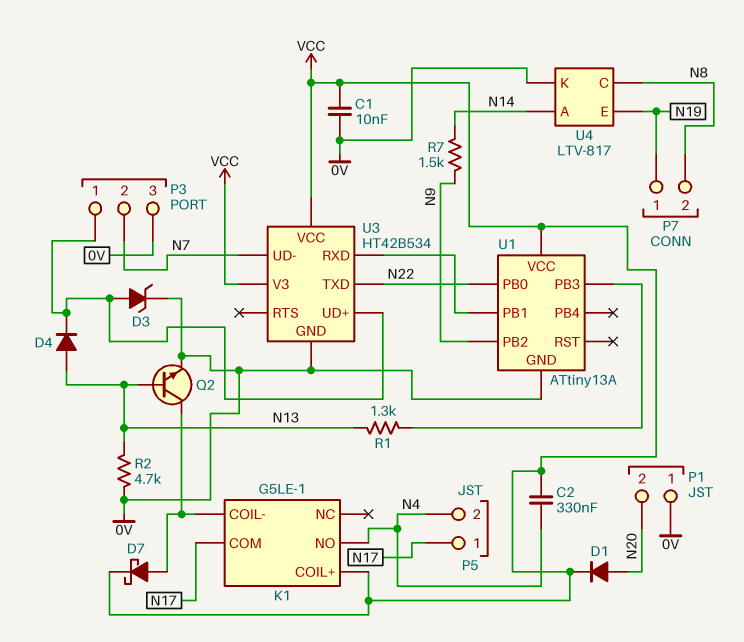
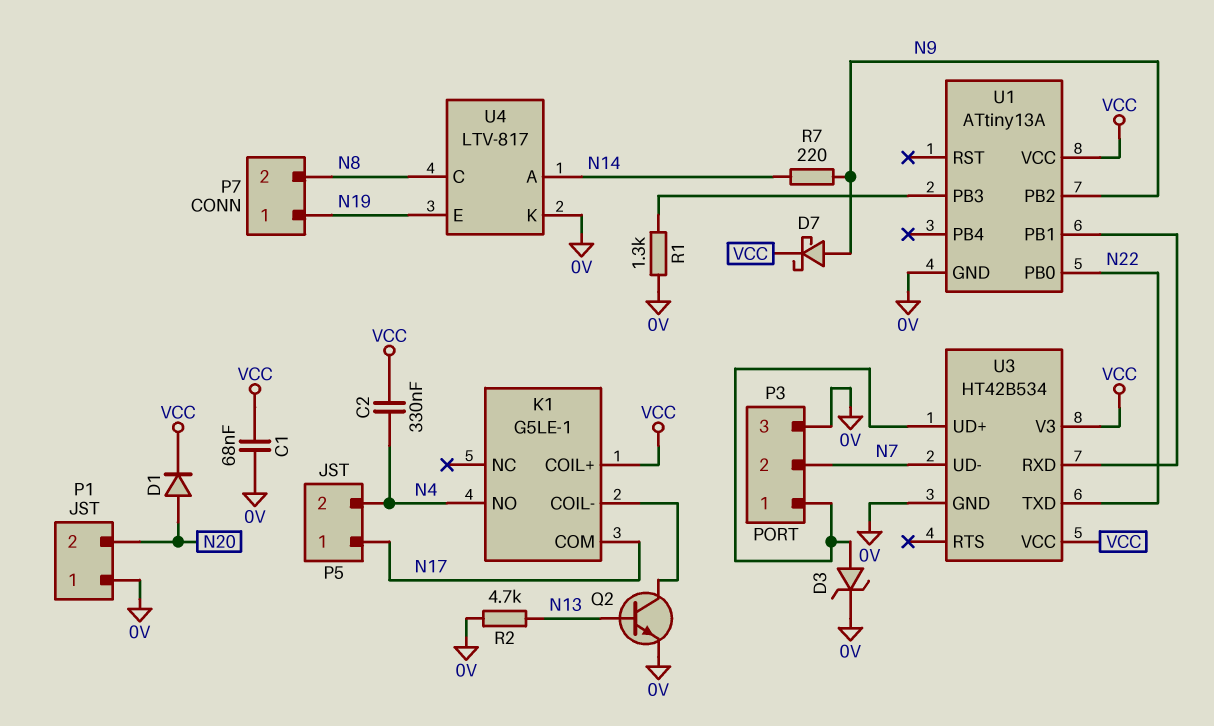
C1: 10nF (0V, VCC) -> 68nF (0V, VCC)
D4: diode (A N13, K P3/1) -> none
D7: schottky (A K1/COIL-, K VCC) -> schottky (A N9, K VCC)
R1: 1.3k (N13, U1/PB3) -> 1.3k (0V, U1/PB3)
R7: 1.5k (N9, N14) -> 220 (N9, N14)

